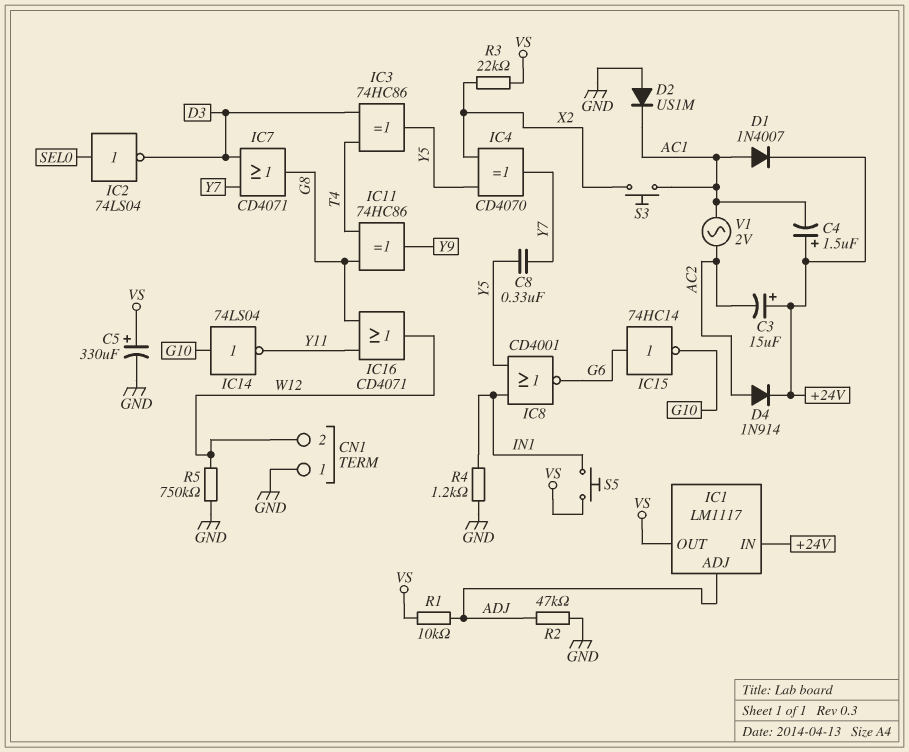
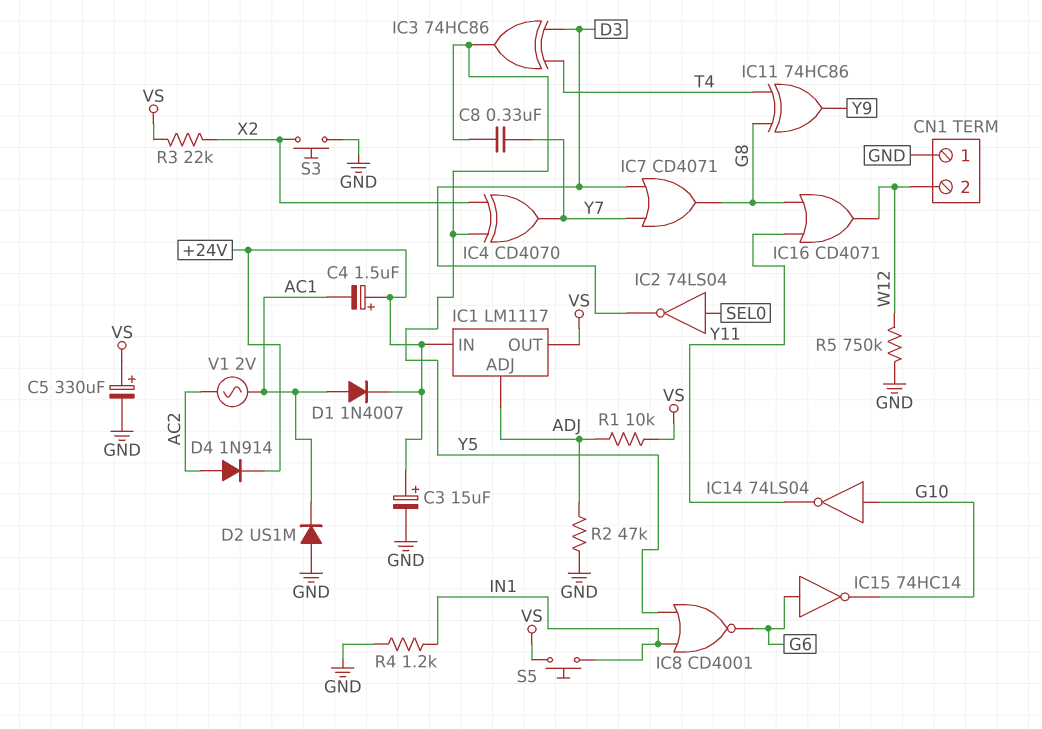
C3: 15uF (plus +24V, minus AC2) -> 15uF (plus +24V, minus GND)
S3: button (AC1, X2) -> button (GND, X2)

